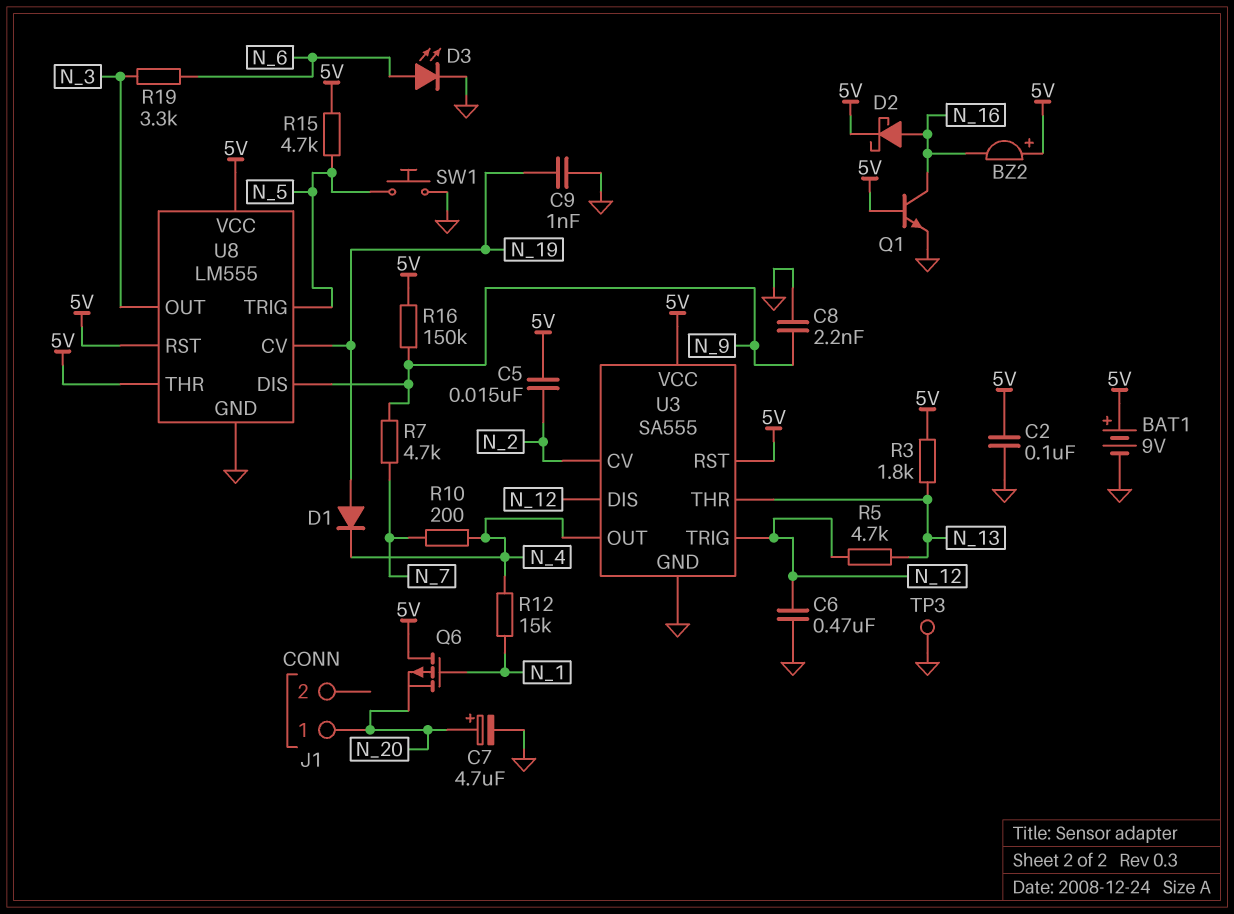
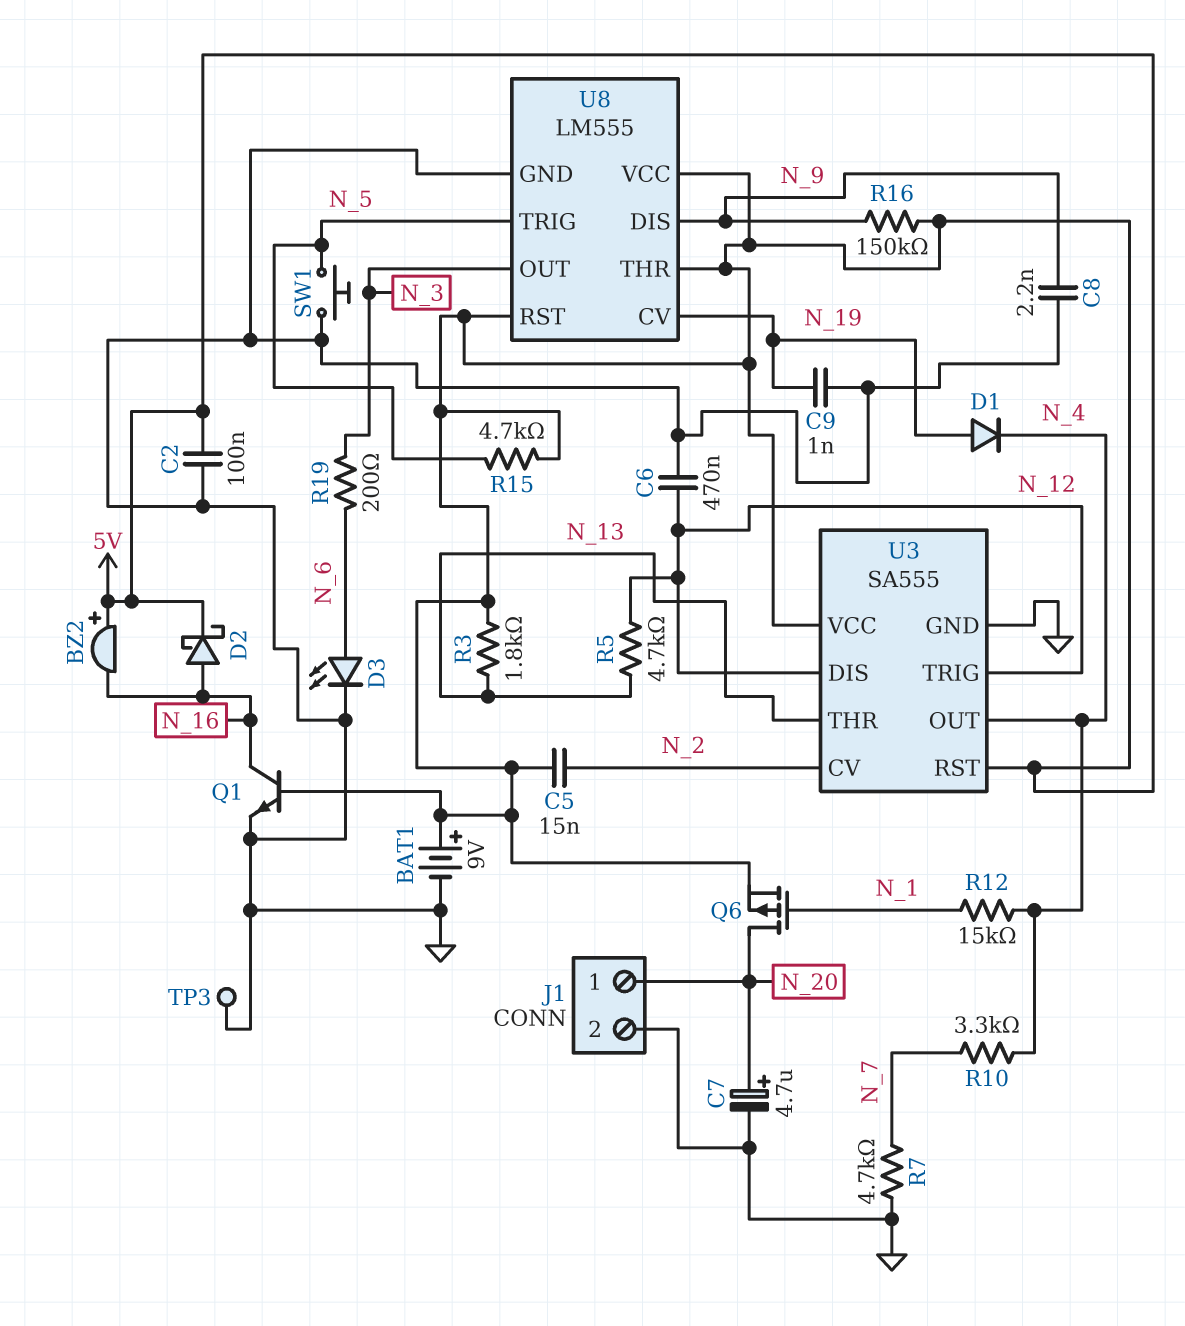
J1 pin 2: none -> GND
Q6: PMOS (G N_1, D 5V, S N_20) -> PMOS (G N_1, D N_20, S 5V)
R7: 4.7k (N_7, N_9) -> 4.7k (GND, N_7)
R10: 200 (N_4, N_7) -> 3.3k (N_4, N_7)
R19: 3.3k (N_3, N_6) -> 200 (N_3, N_6)

